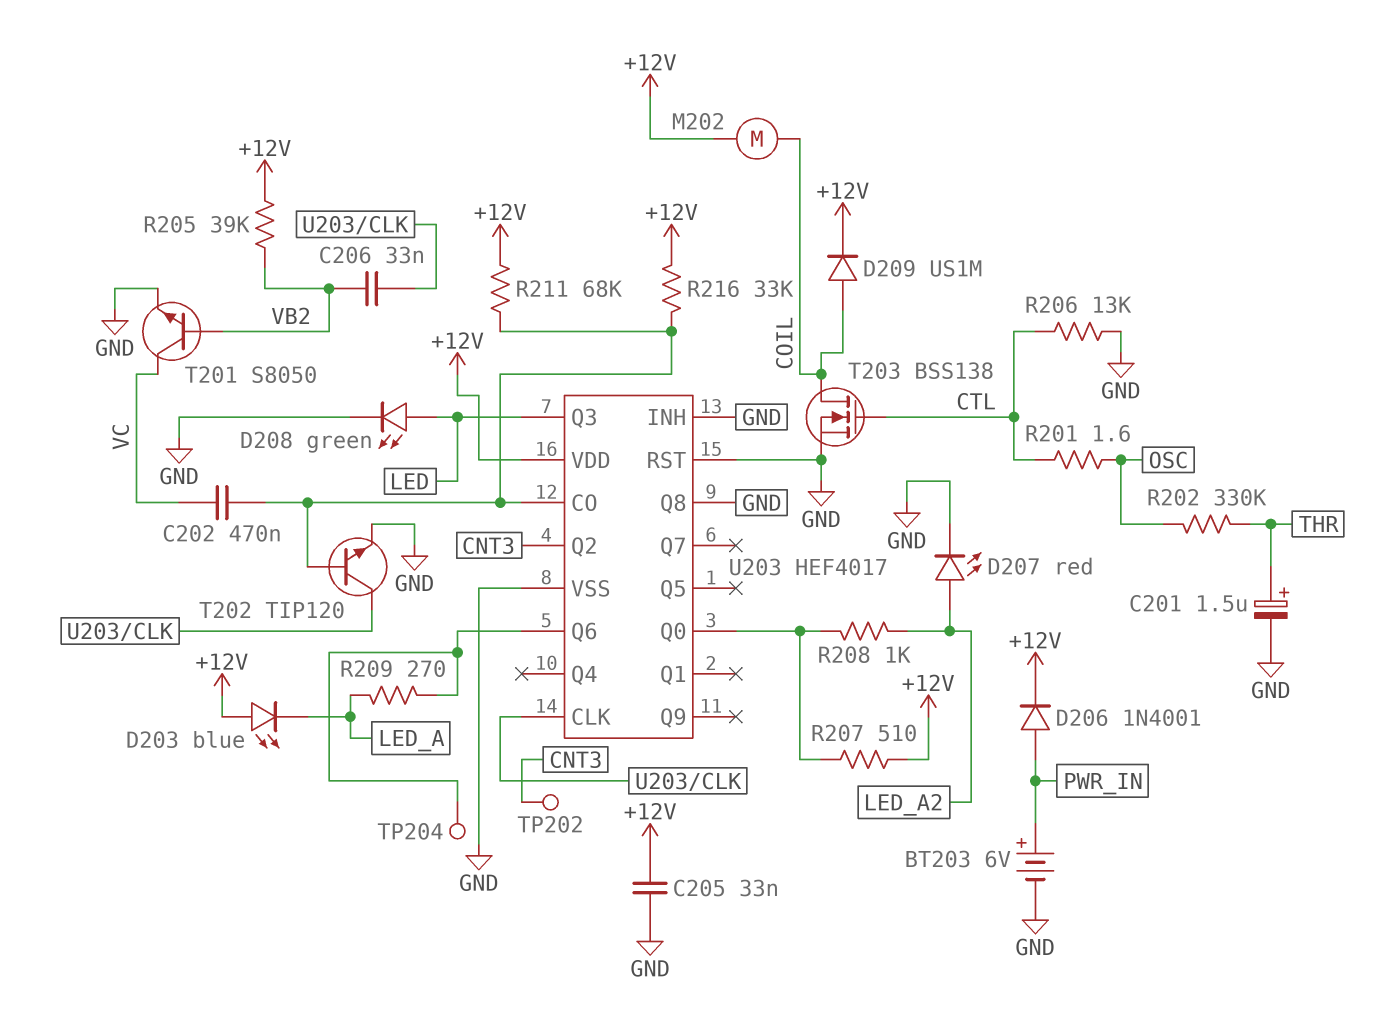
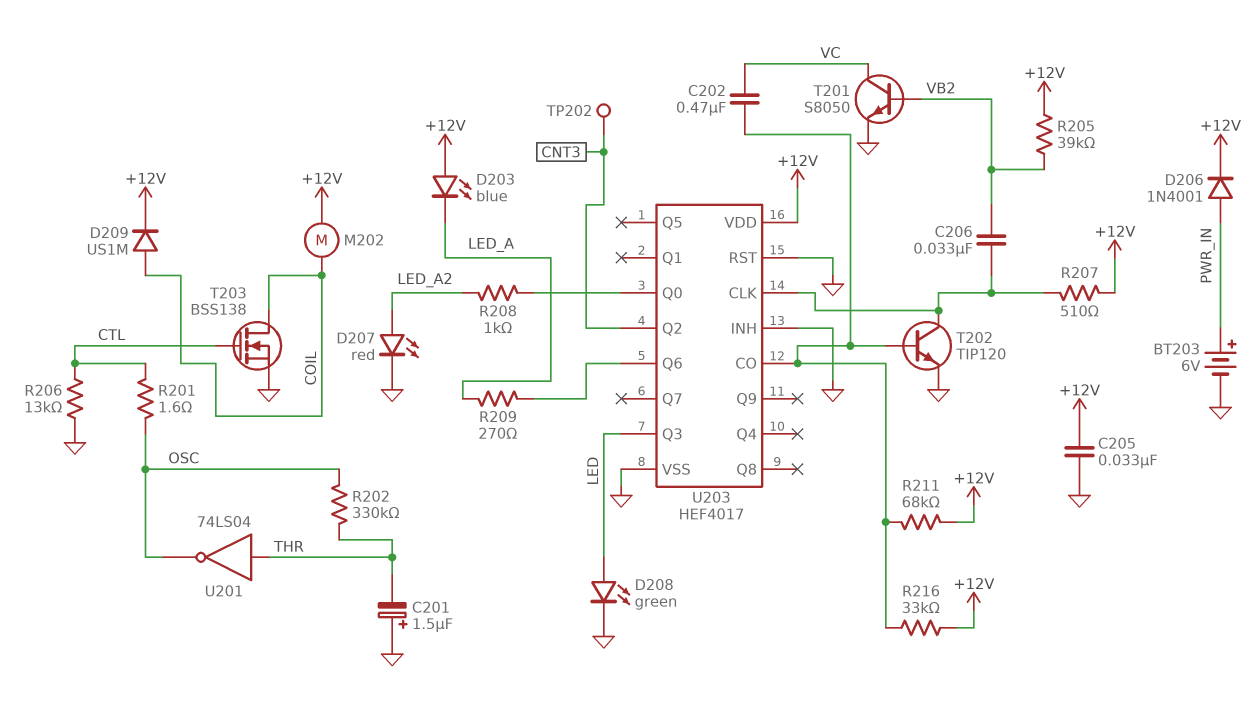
C201: 1.5uF (plus THR, minus GND) -> 1.5uF (plus GND, minus THR)
R207: 510 (+12V, U203/Q0) -> 510 (+12V, U203/CLK)
TP204: test point (U203/Q6) -> none
U201: none -> NOT 74LS04 (in THR, out OSC)
U203 pin Q8: GND -> none

